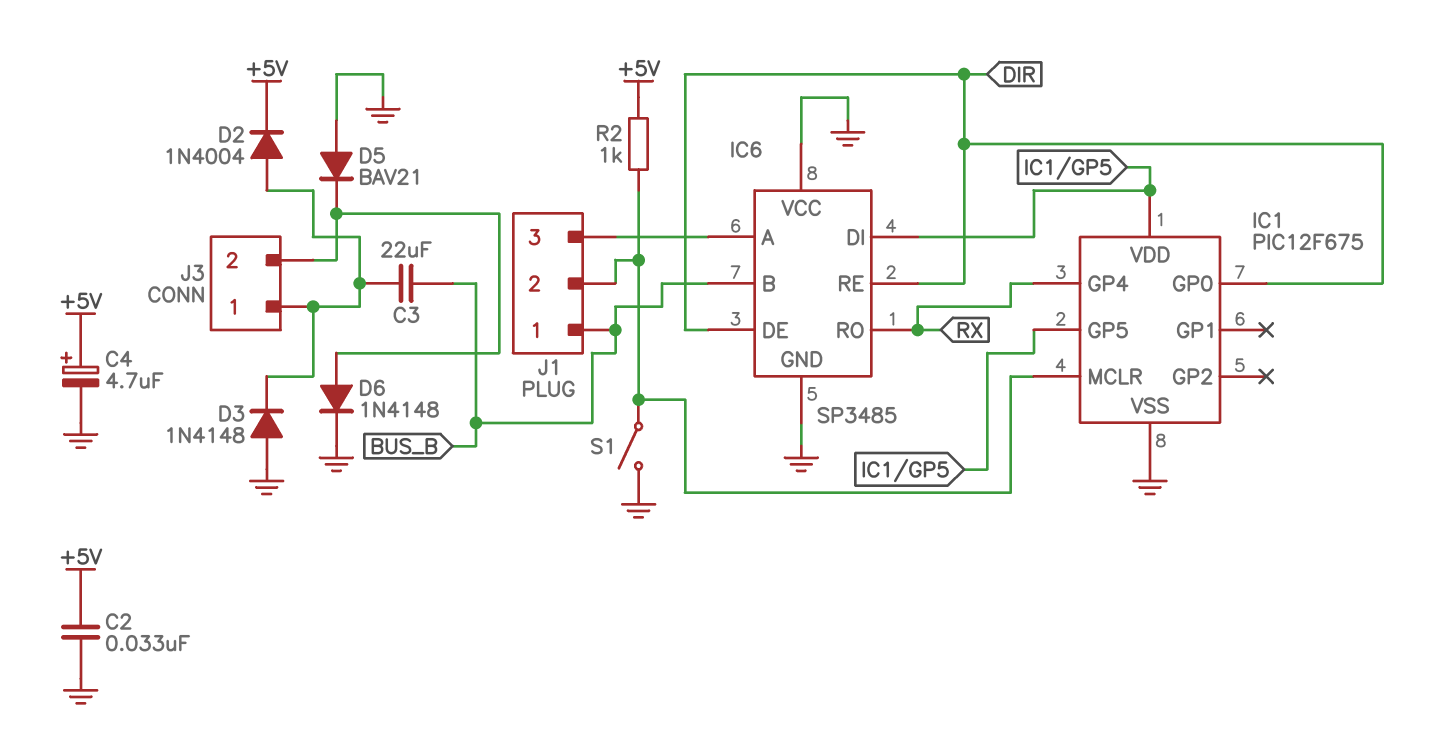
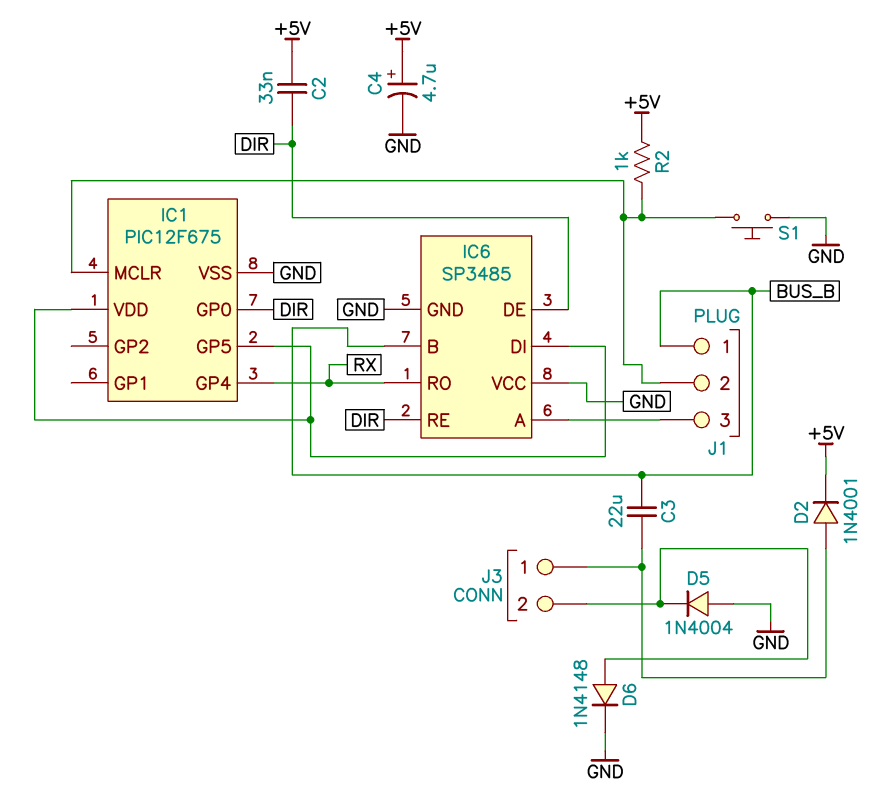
C2: 33nF (+5V, GND) -> 33nF (+5V, DIR)
D2: diode 1N4004 (A J3/1, K +5V) -> diode 1N4001 (A J3/1, K +5V)
D3: diode 1N4148 (A GND, K J3/1) -> none
D5: diode BAV21 (A GND, K J3/2) -> diode 1N4004 (A GND, K J3/2)
S1: switch (GND, IC1/MCLR) -> button (GND, IC1/MCLR)

